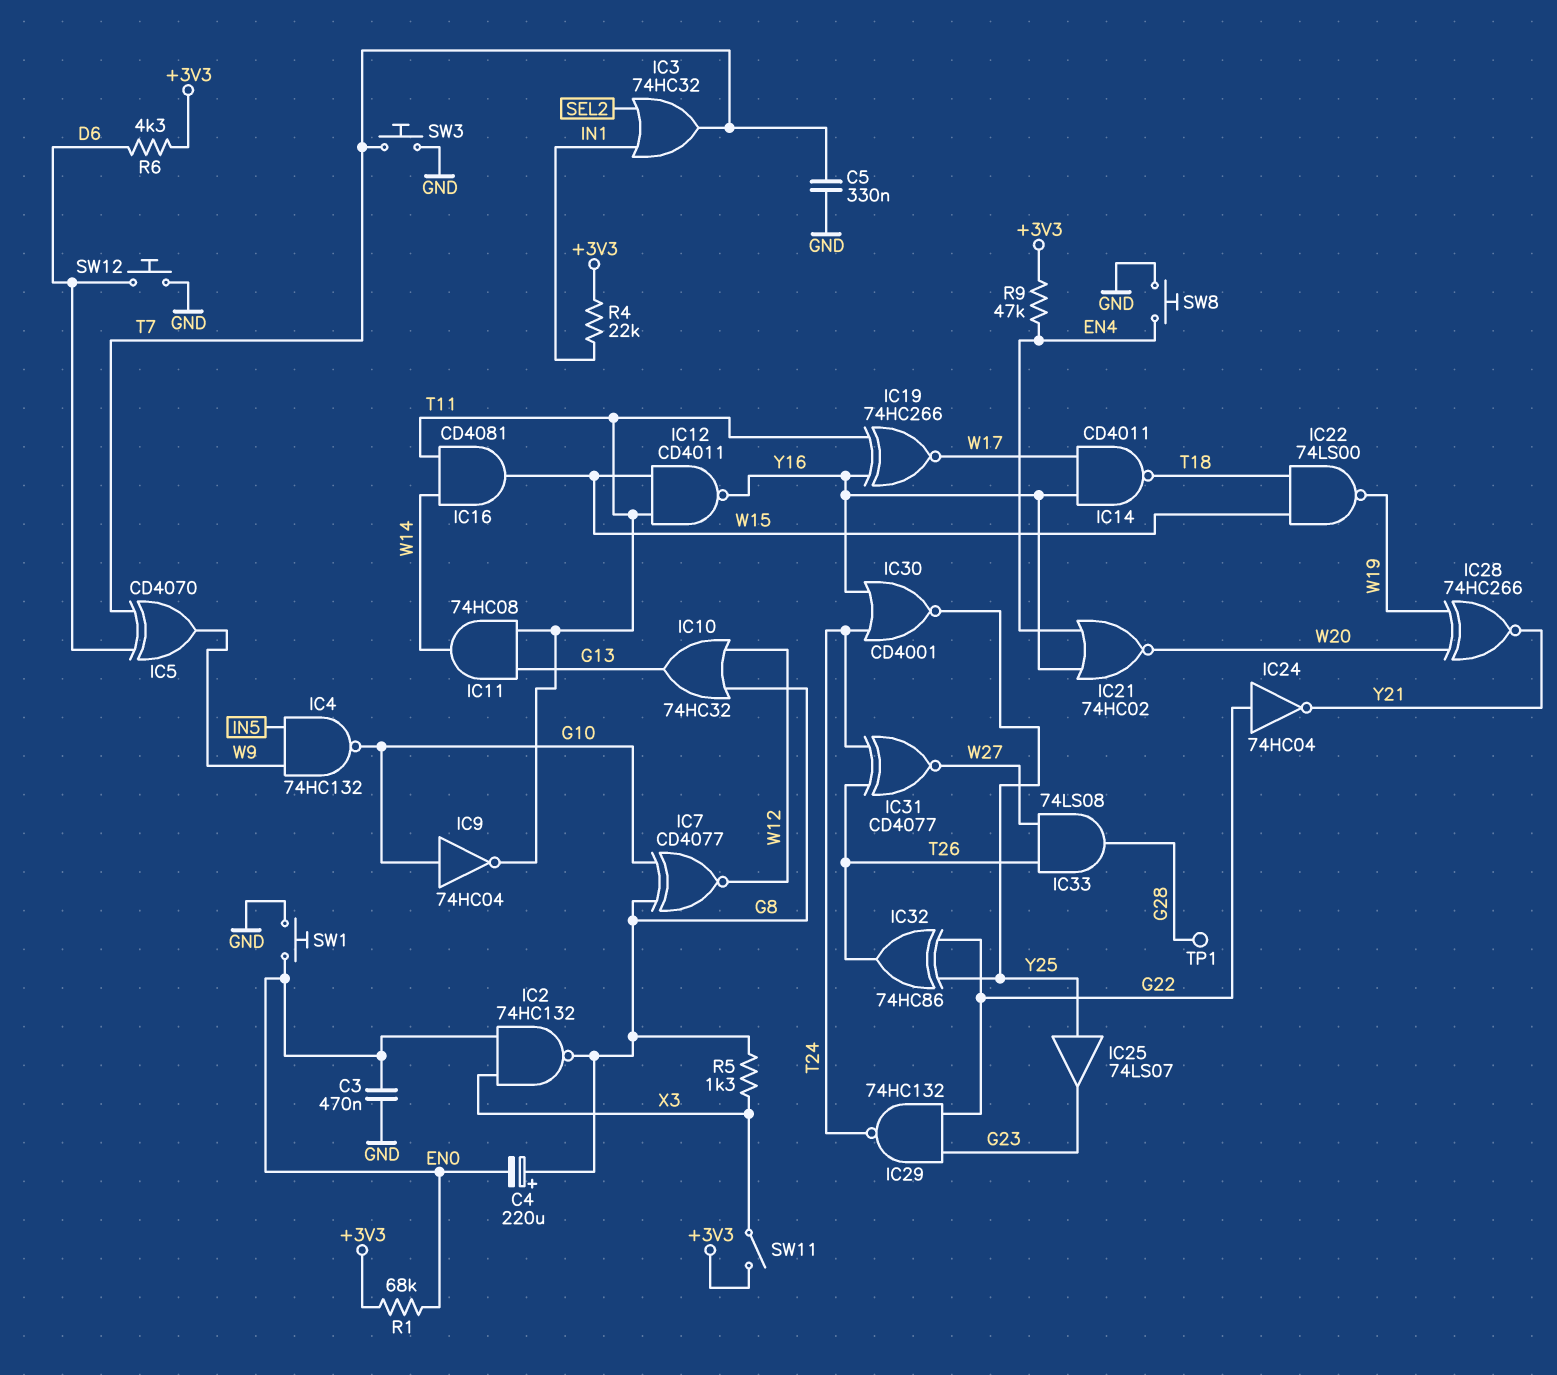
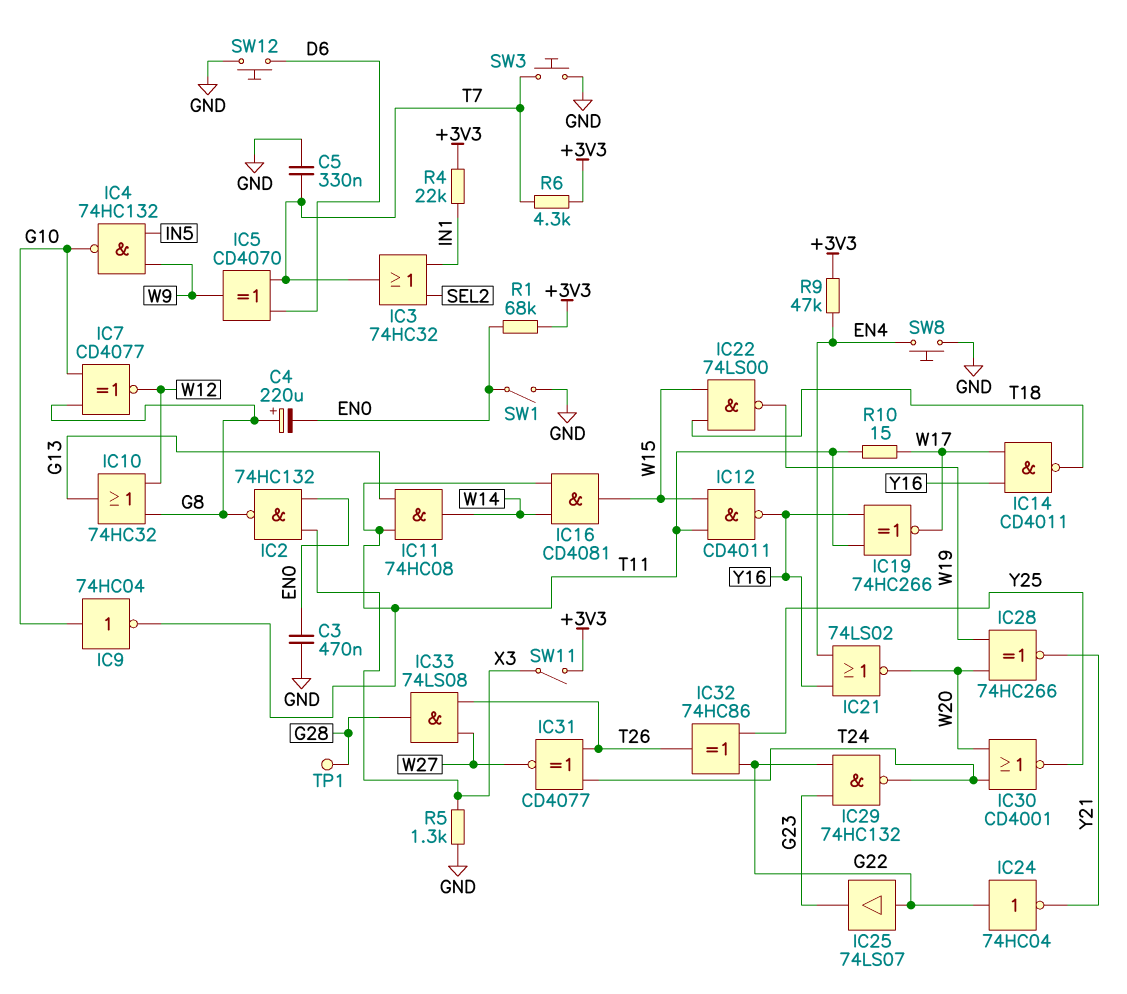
IC21: NOR 74HC02 (in EN4, in Y16, out W20) -> NOR 74LS02 (in EN4, in Y16, out W20)
IC25: buffer 74LS07 (in Y25, out G23) -> buffer 74LS07 (in G22, out G23)
IC30: NOR CD4001 (in T24, in Y16, out Y25) -> NOR CD4001 (in T24, in W20, out Y25)
R5: 1.3k (G8, X3) -> 1.3k (GND, X3)
R6: 4.3k (+3V3, D6) -> 4.3k (+3V3, T7)
R10: none -> 15 (T11, W17)
SW1: button (EN0, GND) -> switch (EN0, GND)

